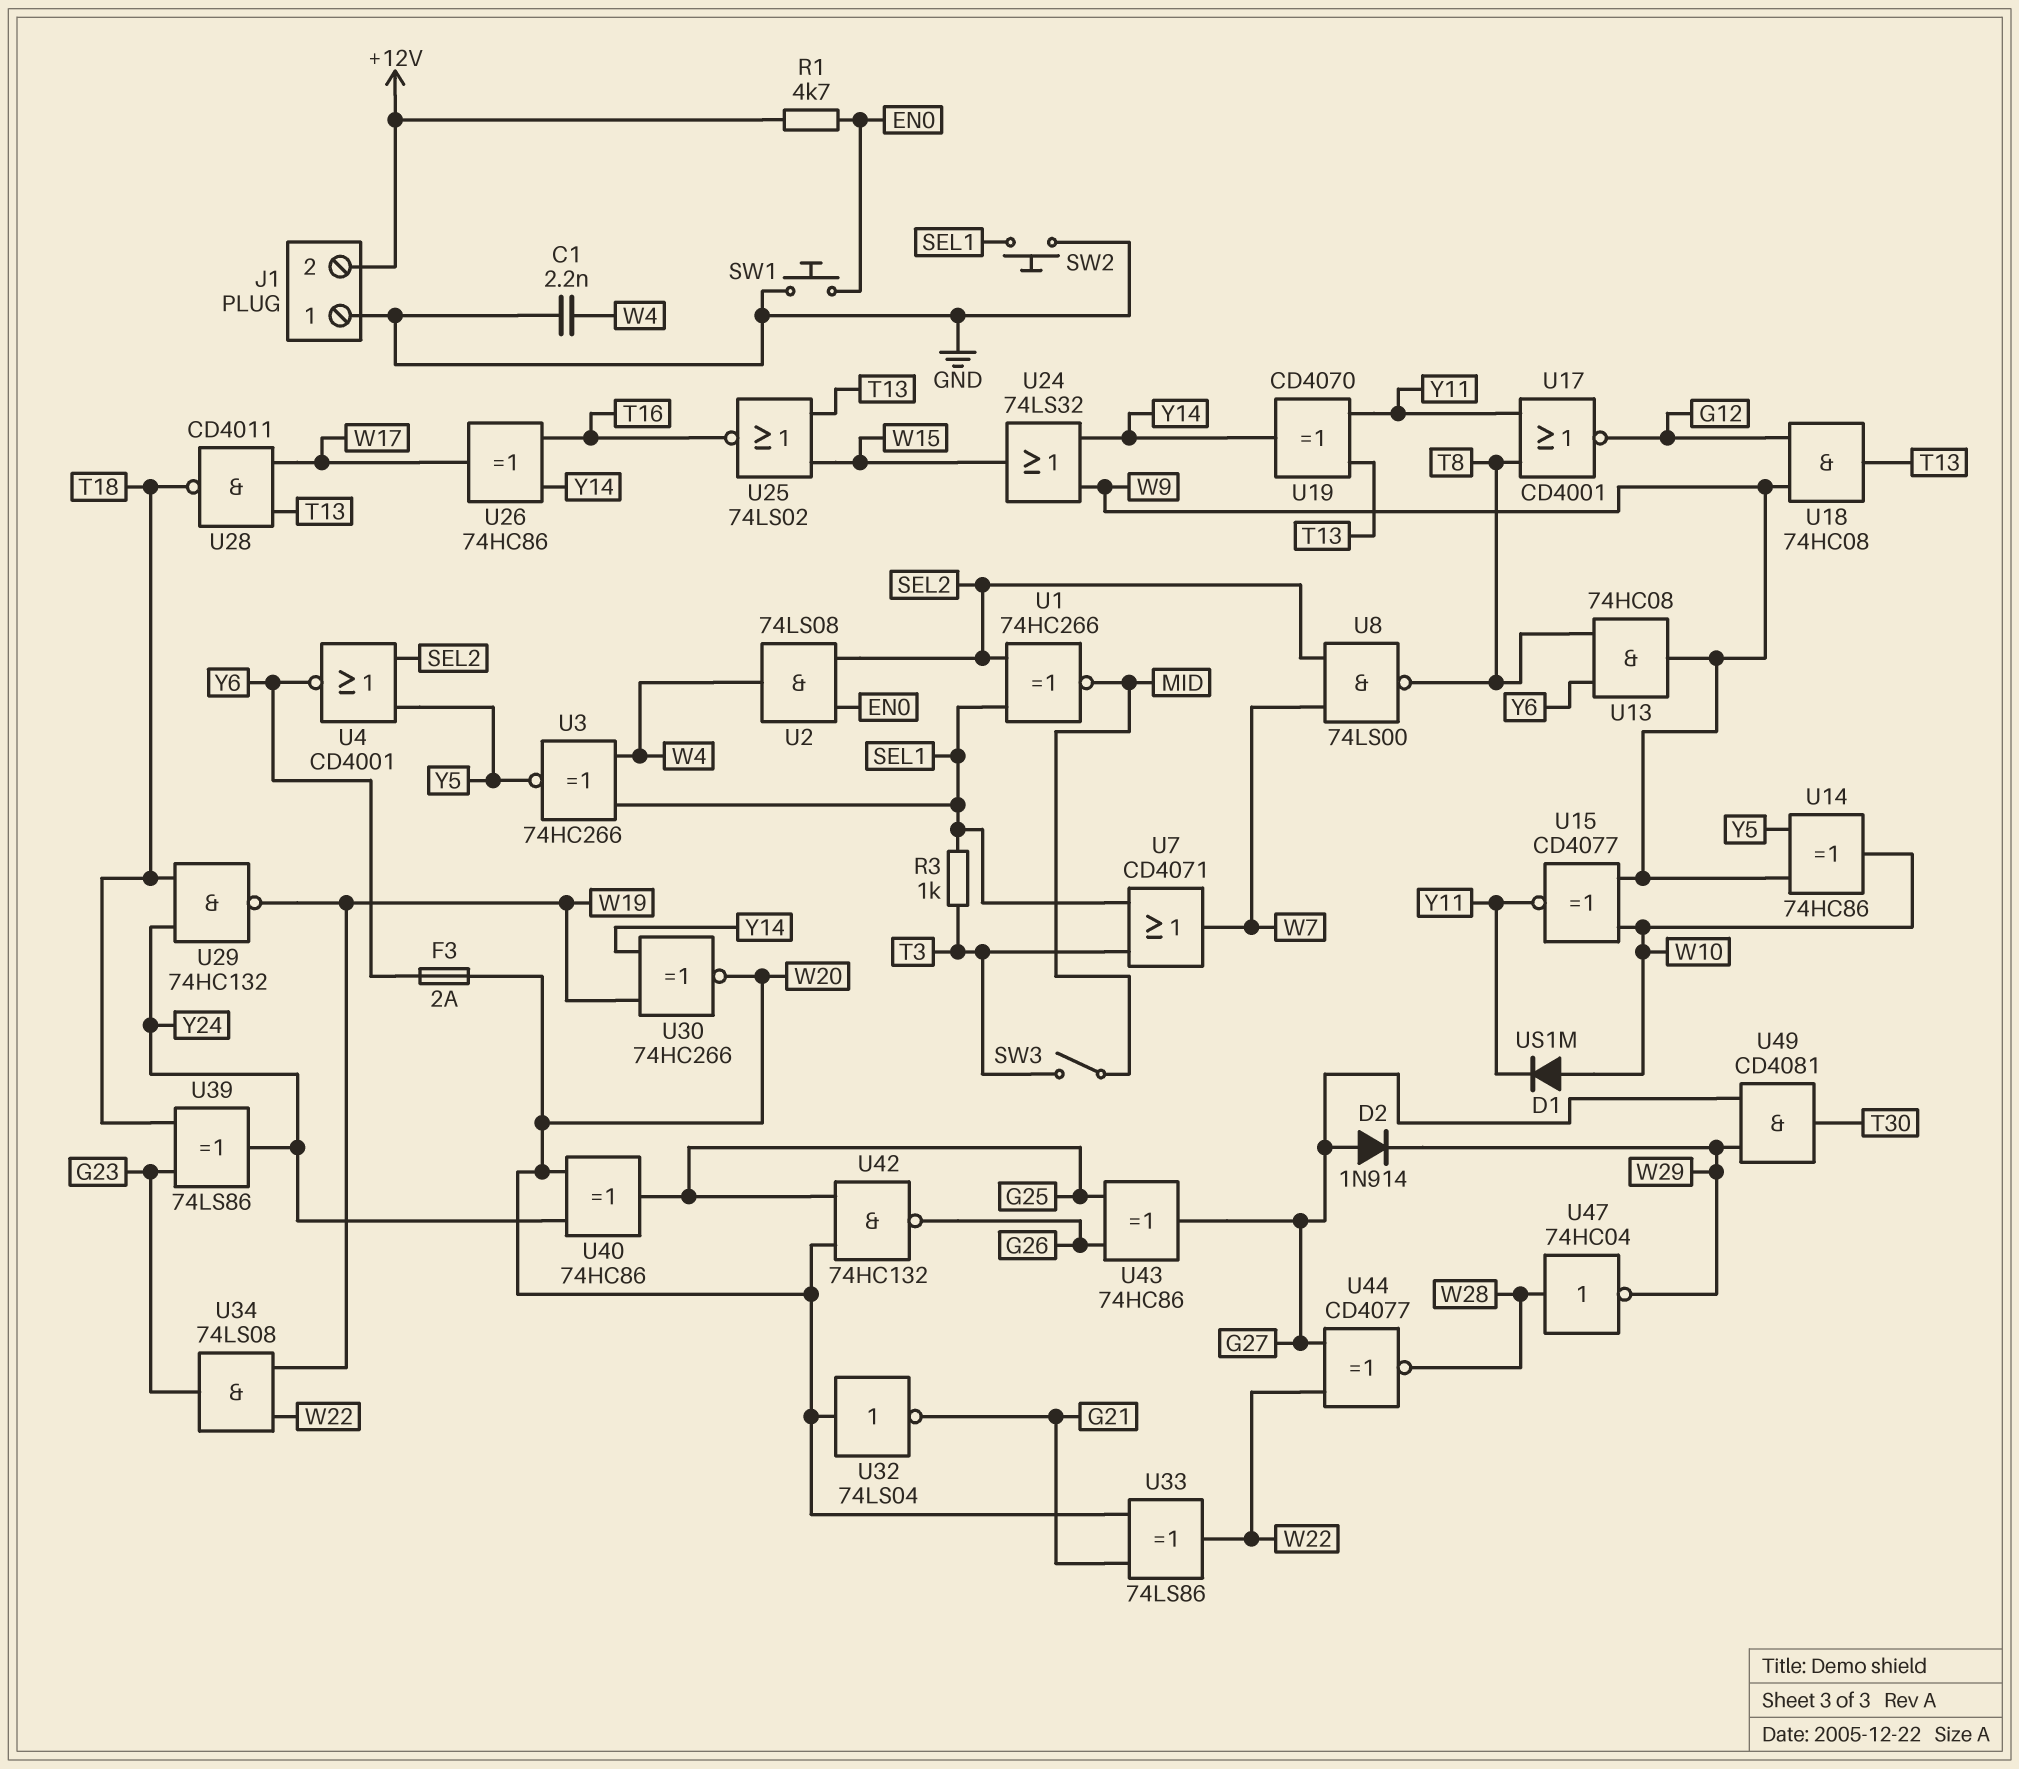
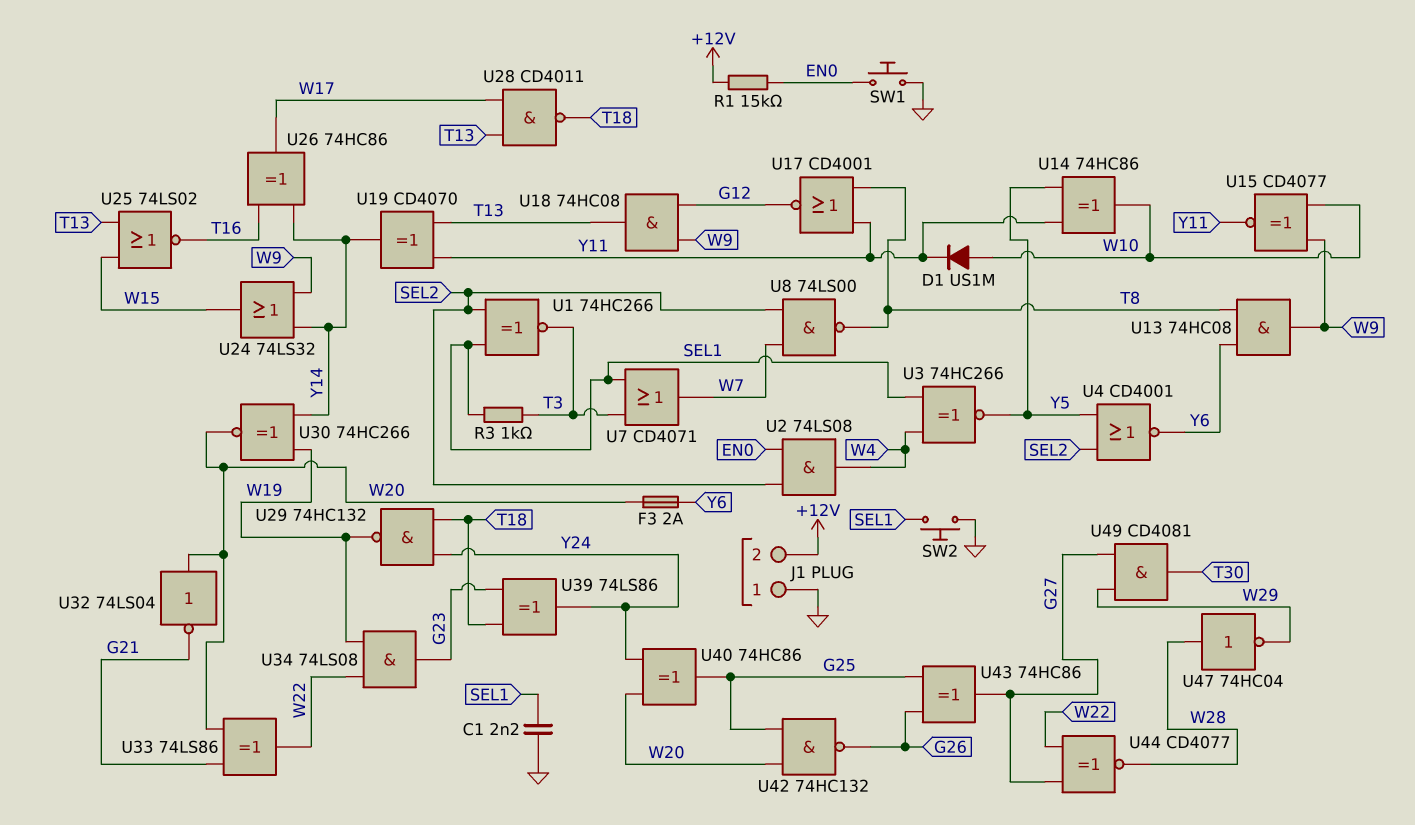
C1: 2.2nF (GND, W4) -> 2.2nF (GND, SEL1)
D2: diode 1N914 (A G27, K W29) -> none
R1: 4.7k (+12V, EN0) -> 15k (+12V, EN0)
SW3: switch (MID, T3) -> none
U1: XNOR 74HC266 (in SEL1, in SEL2, out MID) -> XNOR 74HC266 (in SEL1, in SEL2, out T3)
U14: XOR 74HC86 (in W9, in Y5, out W10) -> XOR 74HC86 (in Y5, in Y11, out W10)

